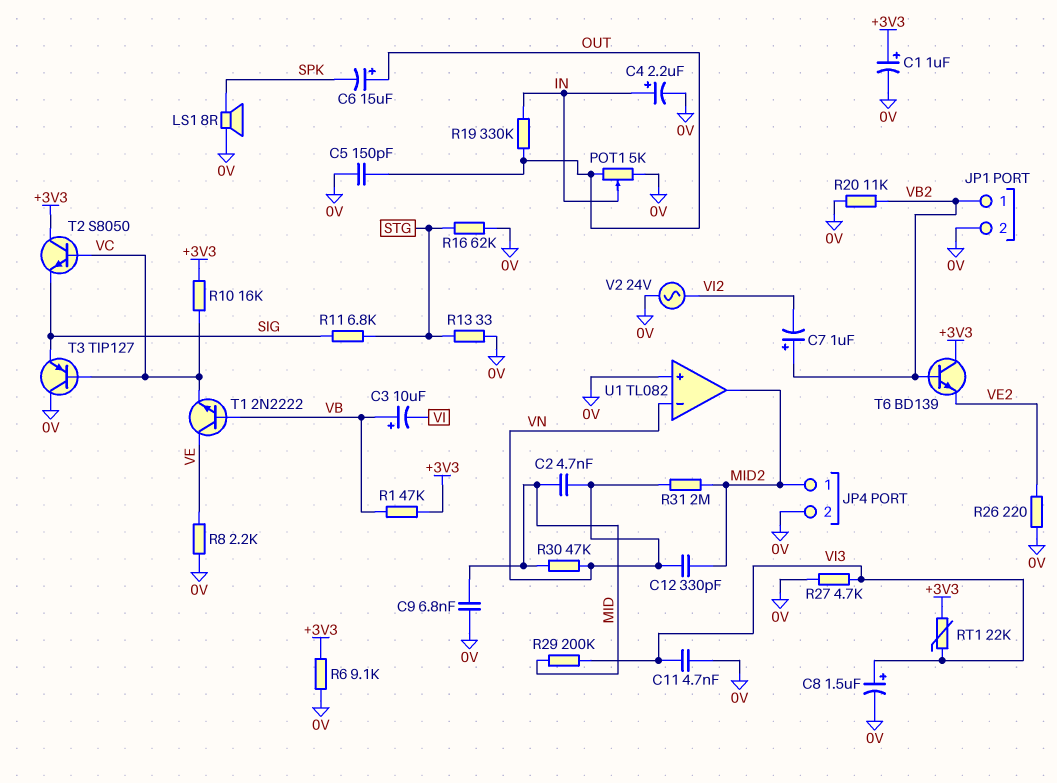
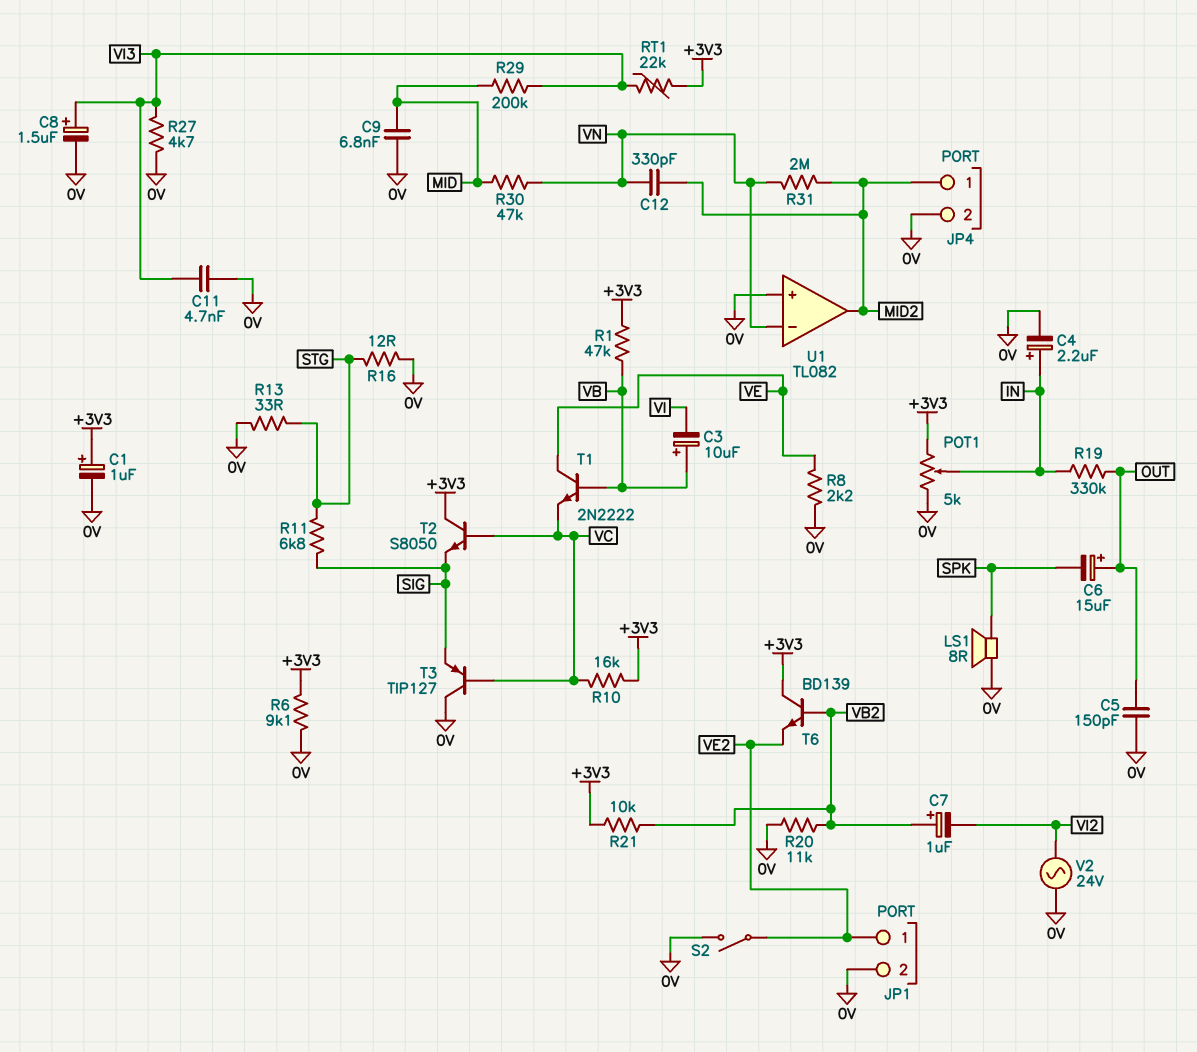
C2: 4.7nF (MID, VN) -> none
JP1 pin 1: VB2 -> VE2
POT1: 5k (0V, OUT, wiper IN) -> 5k (+3V3, 0V, wiper IN)
R16: 62k (0V, STG) -> 12 (0V, STG)
R21: none -> 10k (+3V3, VB2)
R26: 220 (0V, VE2) -> none
S2: none -> switch (0V, VE2)

